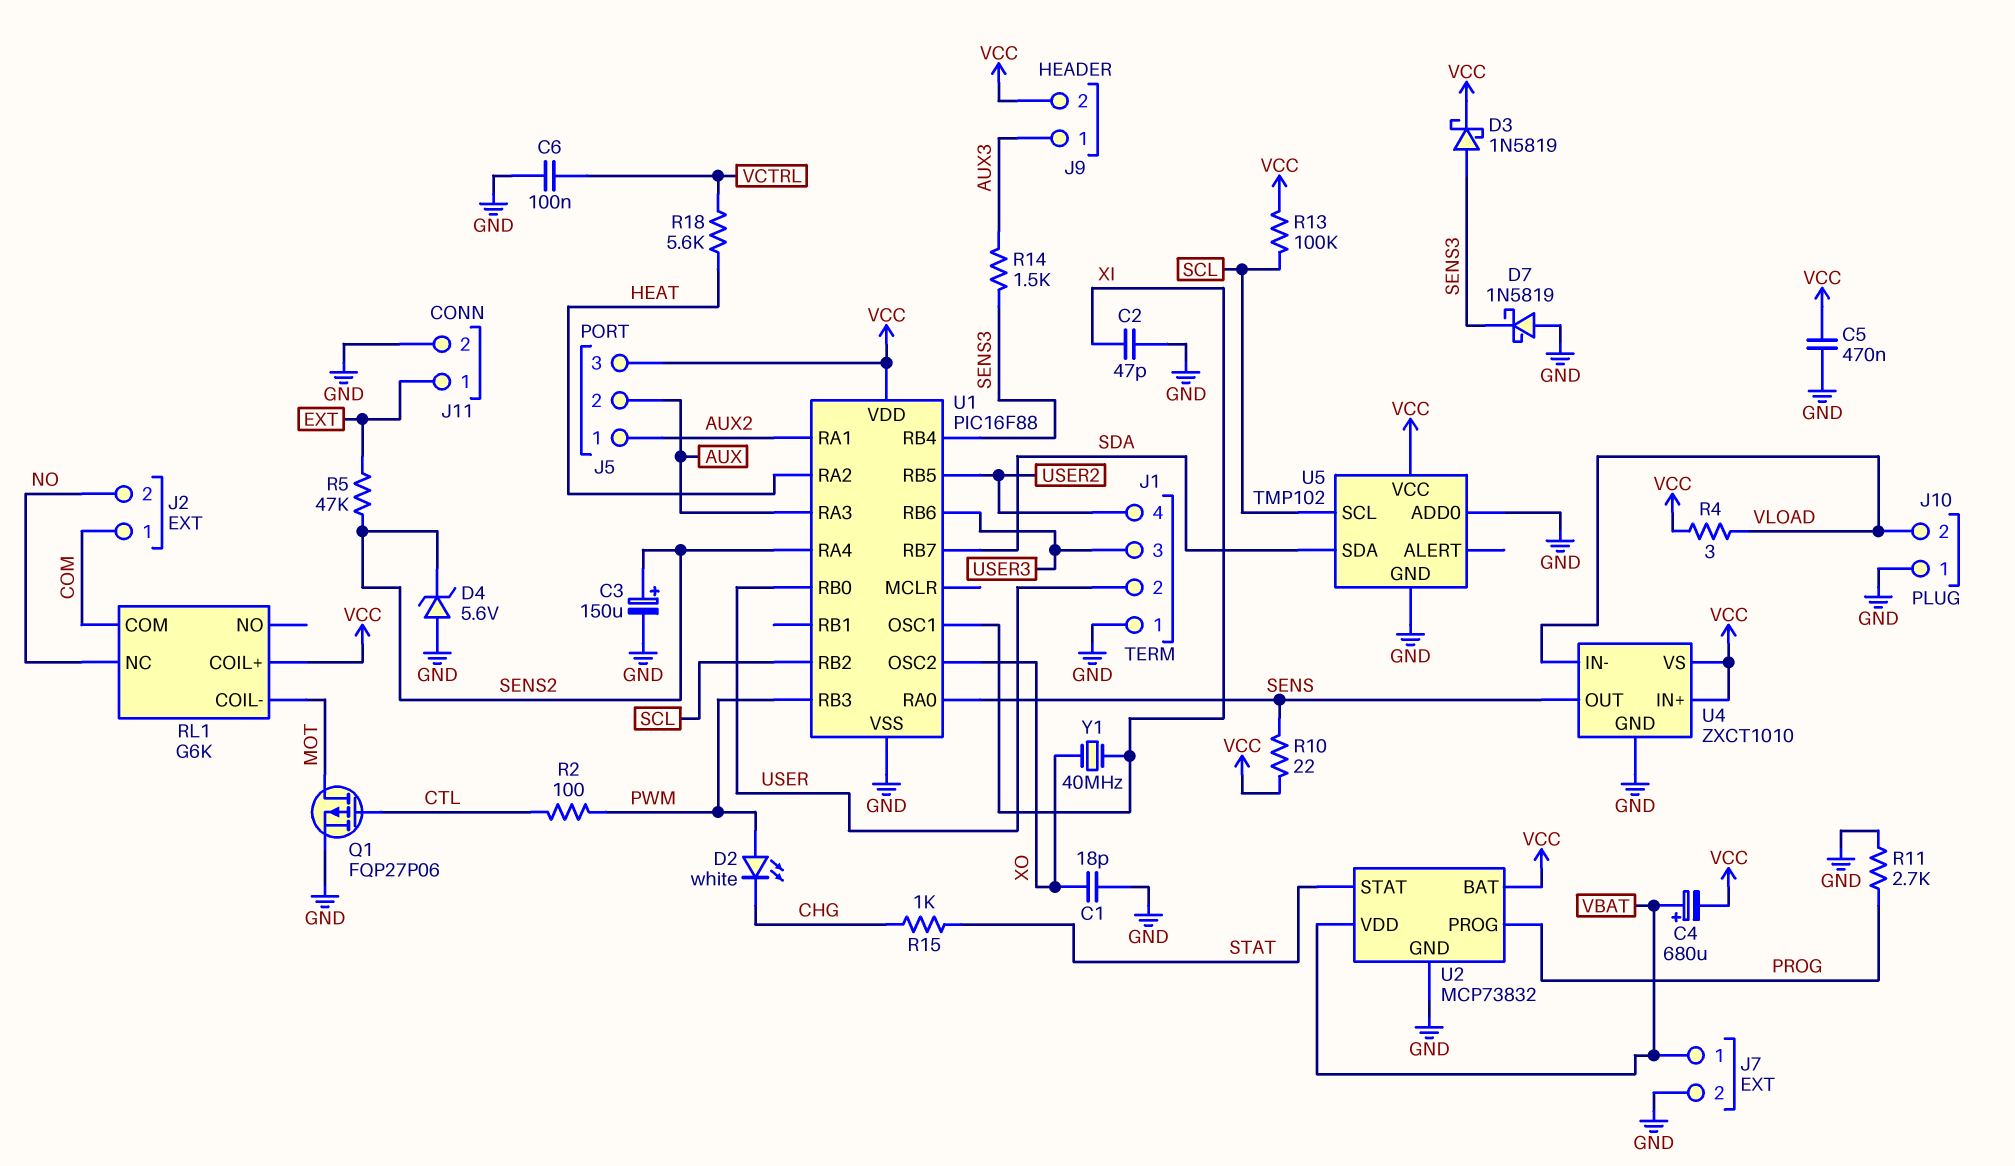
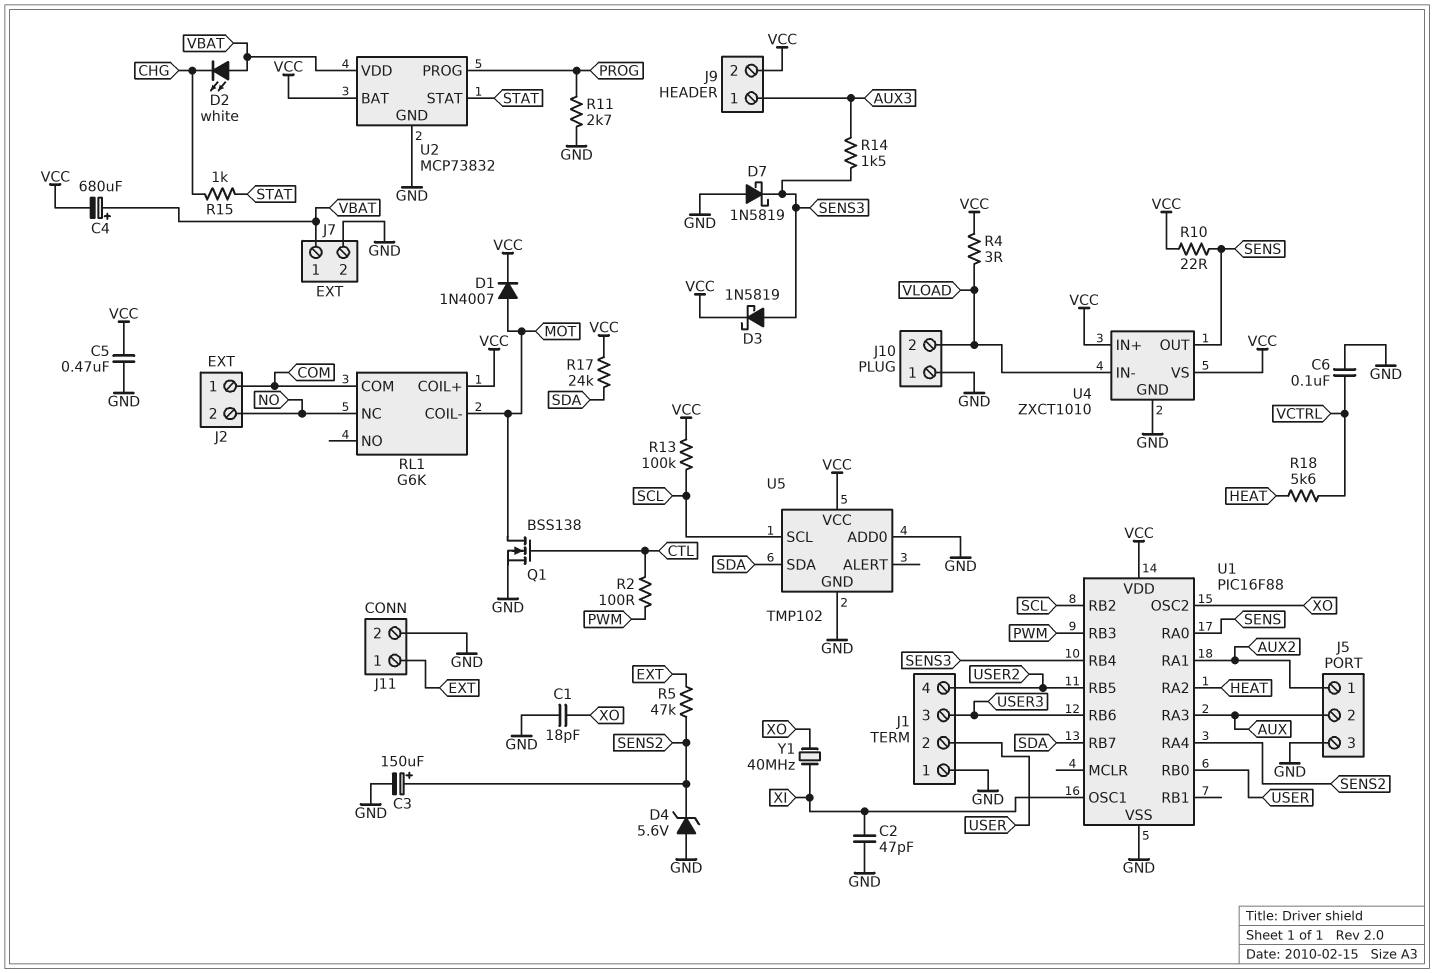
D1: none -> diode 1N4007 (A MOT, K VCC)
D2: LED white (A PWM, K CHG) -> LED white (A VBAT, K CHG)
J5 pin 3: VCC -> GND
Q1: PMOS FQP27P06 (G CTL, D MOT, S GND) -> NMOS BSS138 (G CTL, D MOT, S GND)
R17: none -> 24k (SDA, VCC)

